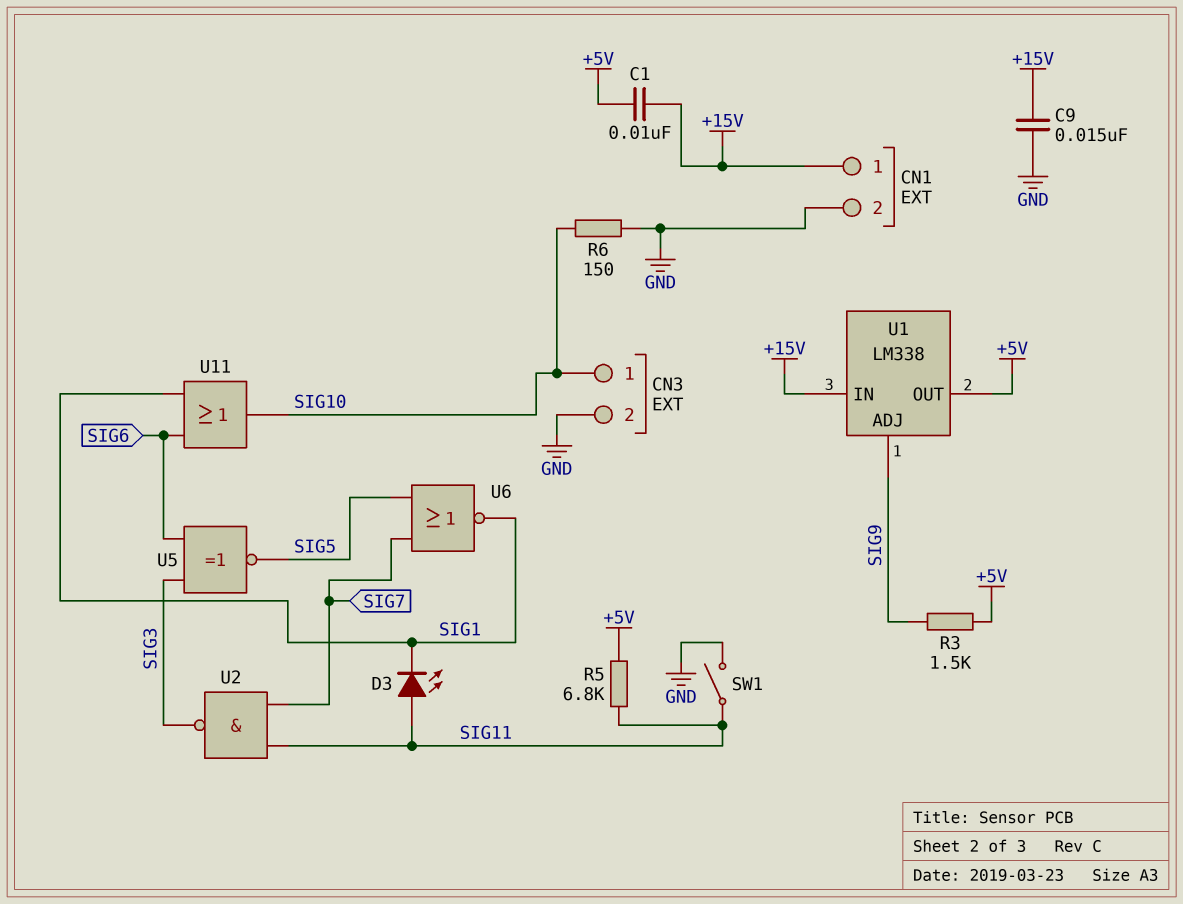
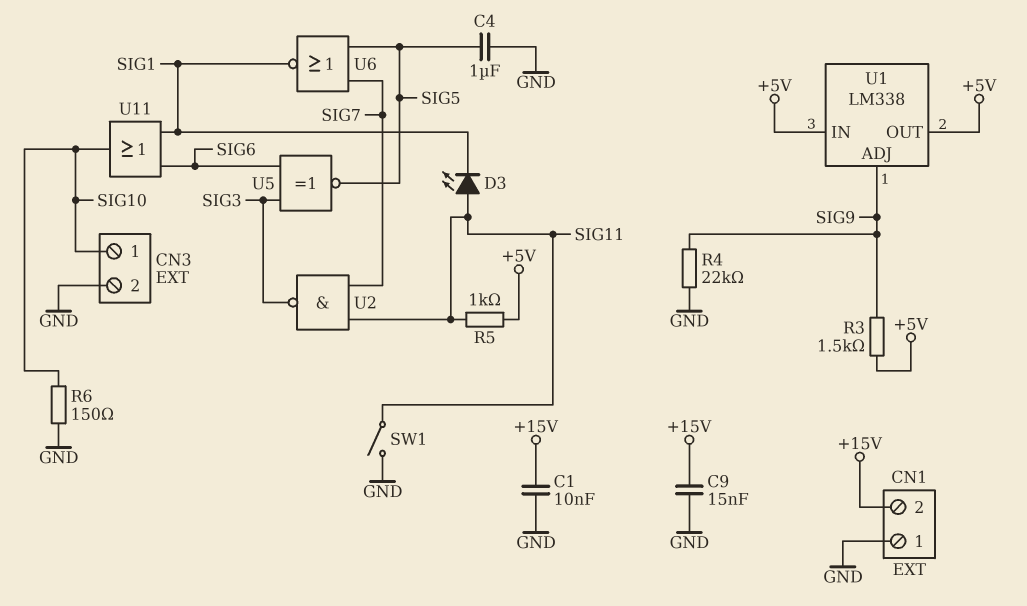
C1: 10nF (+5V, +15V) -> 10nF (+15V, GND)
C4: none -> 1uF (GND, SIG5)
CN1 pin 1: +15V -> GND
CN1 pin 2: GND -> +15V
R4: none -> 22k (GND, SIG9)
R5: 6.8k (+5V, SIG11) -> 1k (+5V, SIG11)
U1 pin IN: +15V -> +5V

